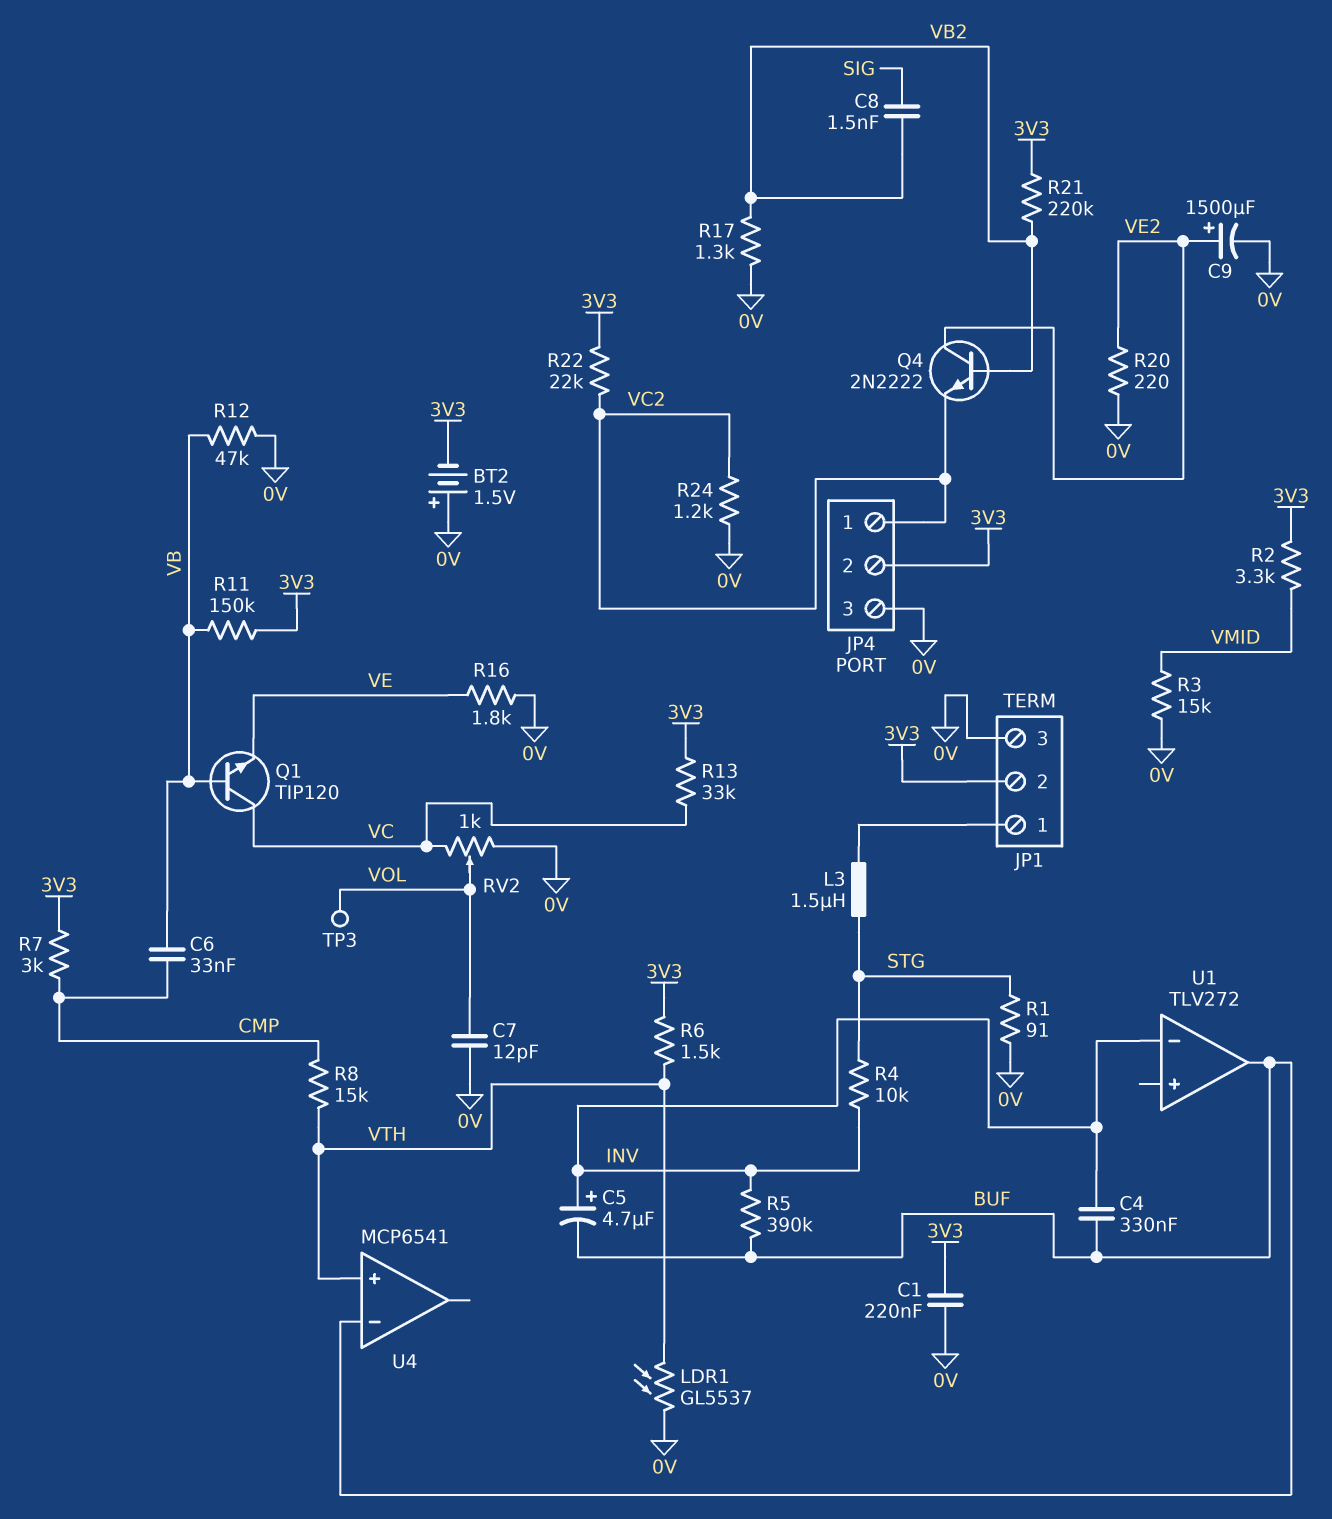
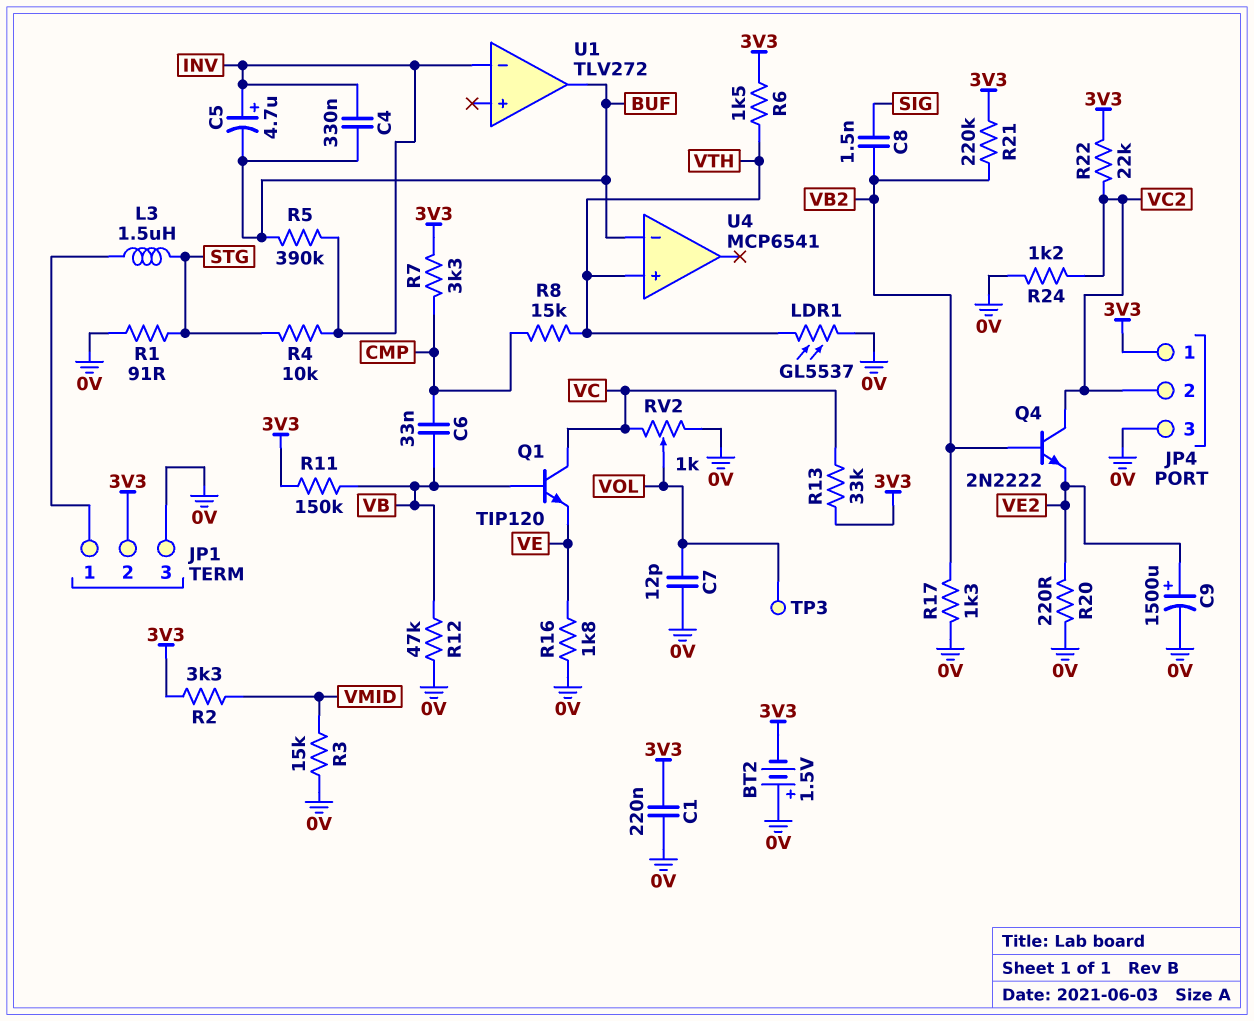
JP4 pin 1: VC2 -> 3V3
JP4 pin 2: 3V3 -> VC2
Q4: NPN 2N2222 (B VB2, C VE2, E VC2) -> NPN 2N2222 (B VB2, C VC2, E VE2)
R7: 3k (3V3, CMP) -> 3.3k (3V3, CMP)

